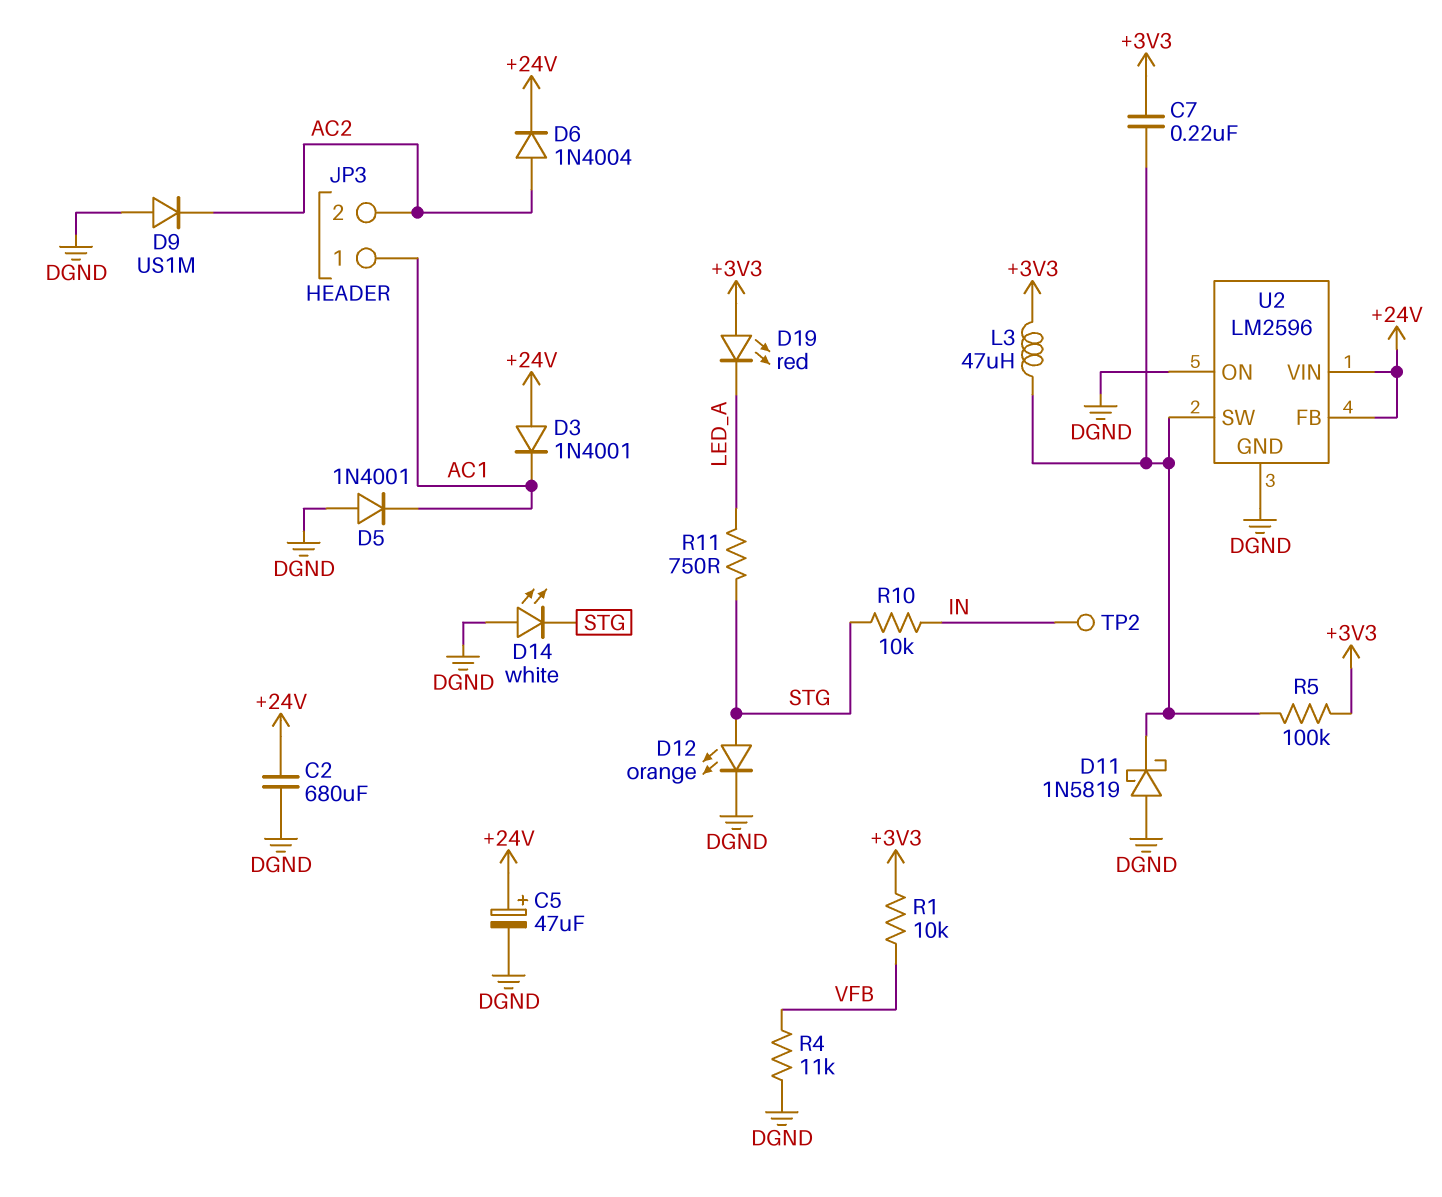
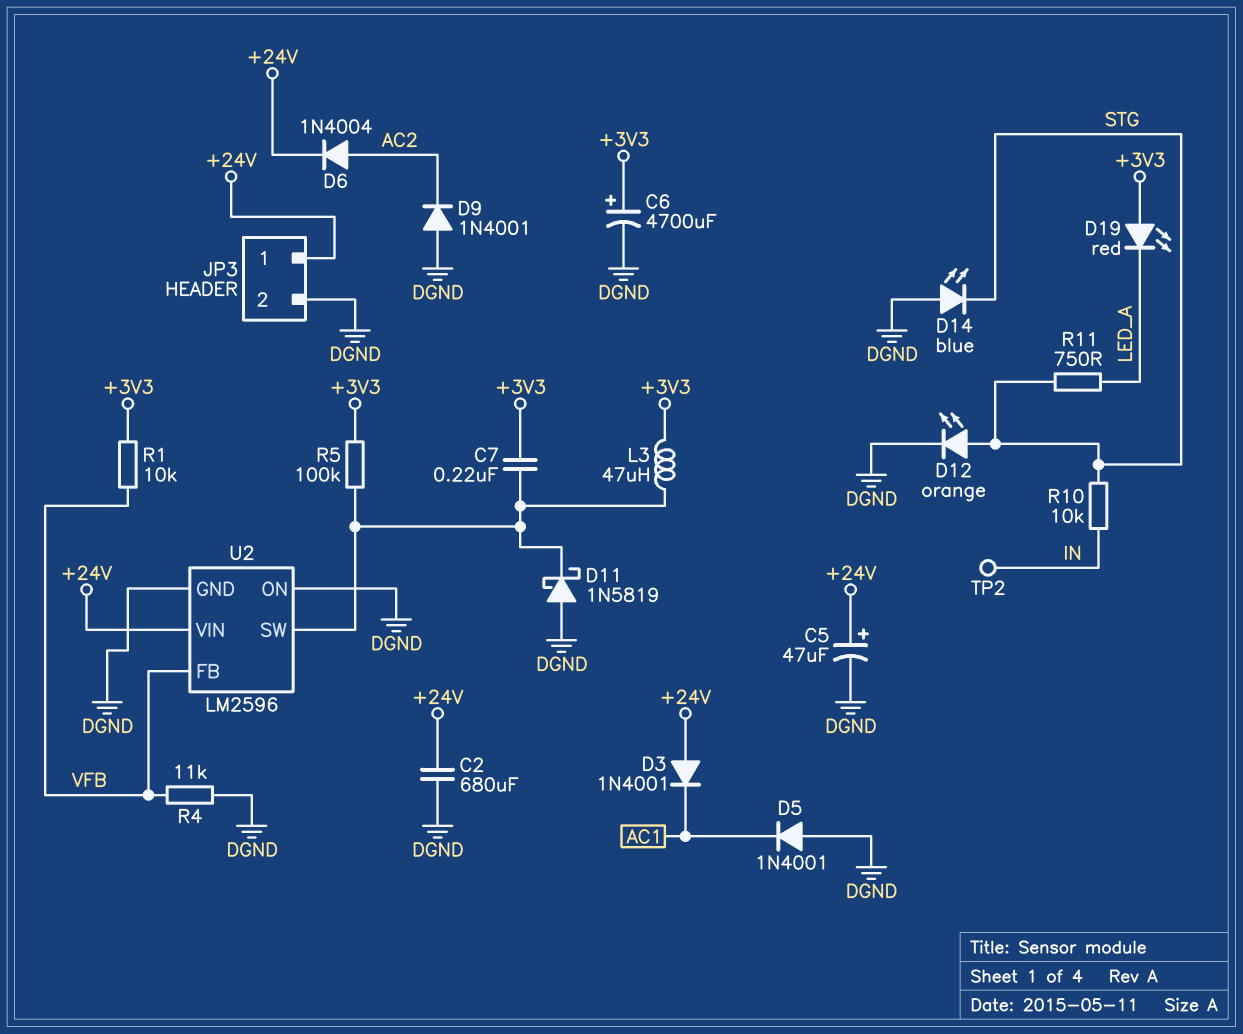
C6: none -> 4700uF (plus +3V3, minus DGND)
D9: diode US1M (A DGND, K AC2) -> diode 1N4001 (A DGND, K AC2)
D14: LED white (A DGND, K STG) -> LED blue (A DGND, K STG)
JP3 pin 1: AC1 -> +24V
JP3 pin 2: AC2 -> DGND
U2 pin FB: +24V -> VFB

